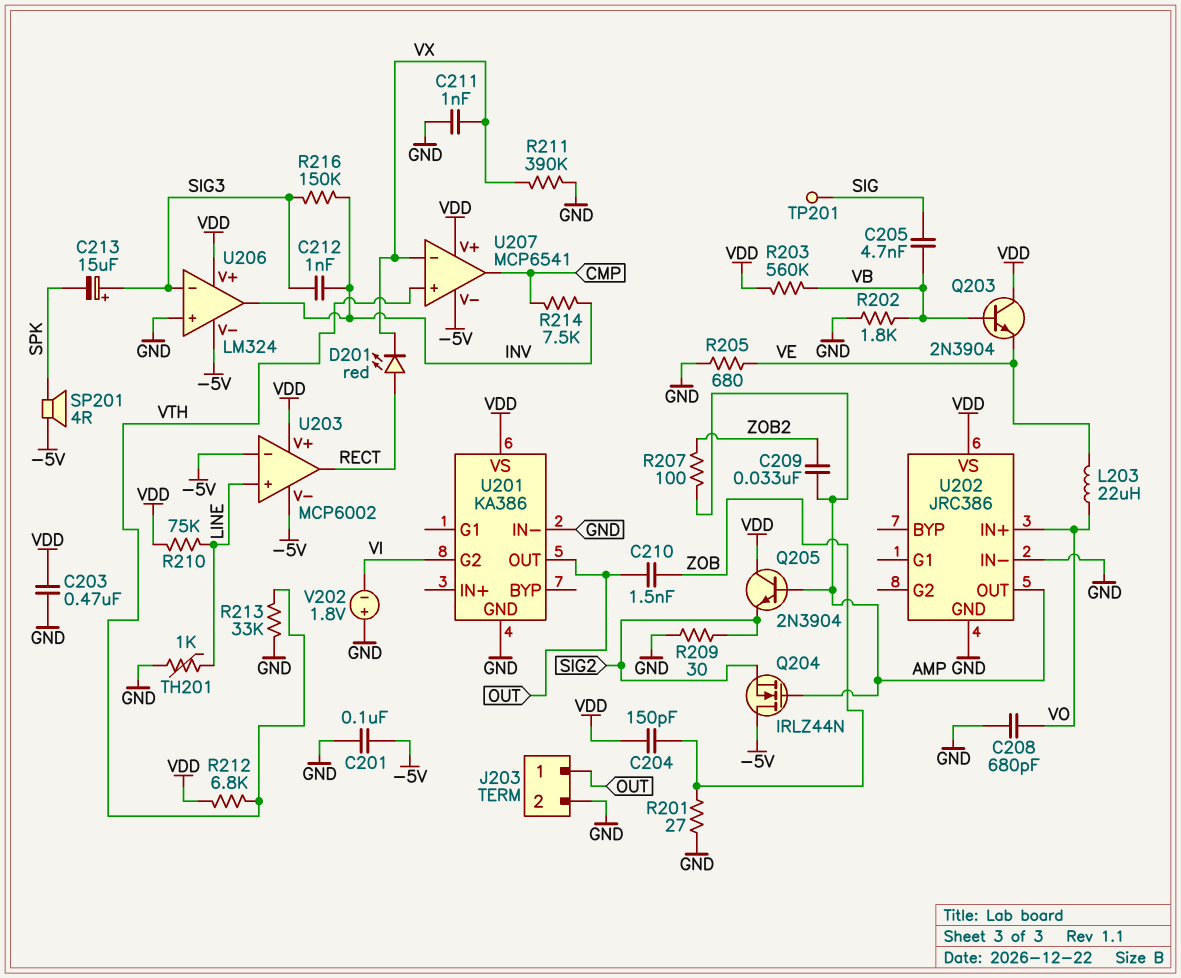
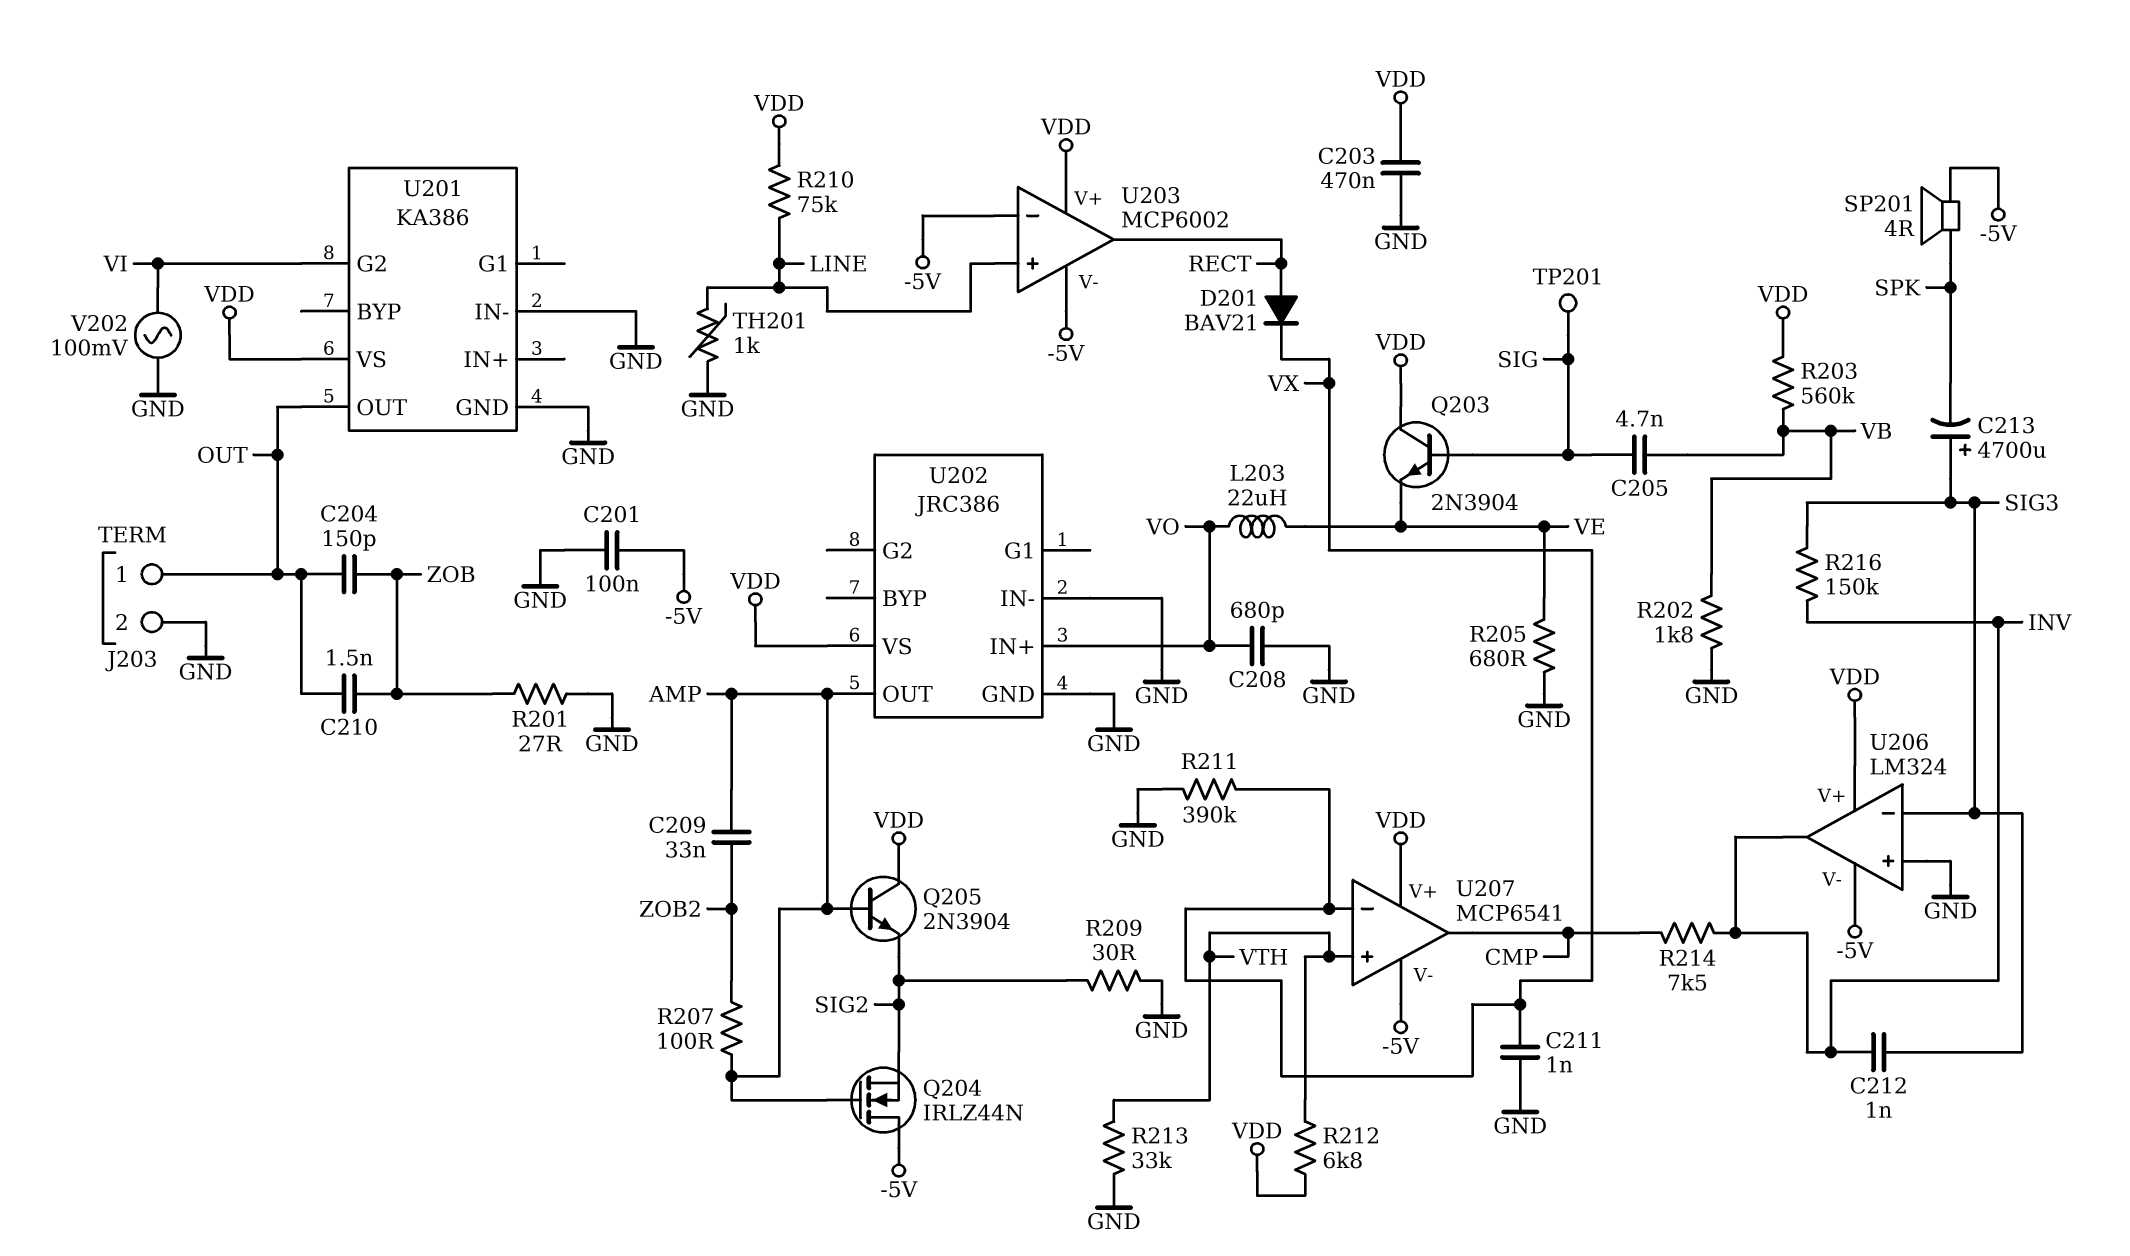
C204: 150pF (VDD, ZOB) -> 150pF (OUT, ZOB)
C213: 15uF (plus SIG3, minus SPK) -> 4700uF (plus SIG3, minus SPK)
D201: LED red (A RECT, K VX) -> diode BAV21 (A RECT, K VX)
Q203: NPN 2N3904 (B VB, C VDD, E VE) -> NPN 2N3904 (B SIG, C VDD, E VE)
V202: 1.8V (plus GND, minus VI) -> AC 100mV (GND, VI)

